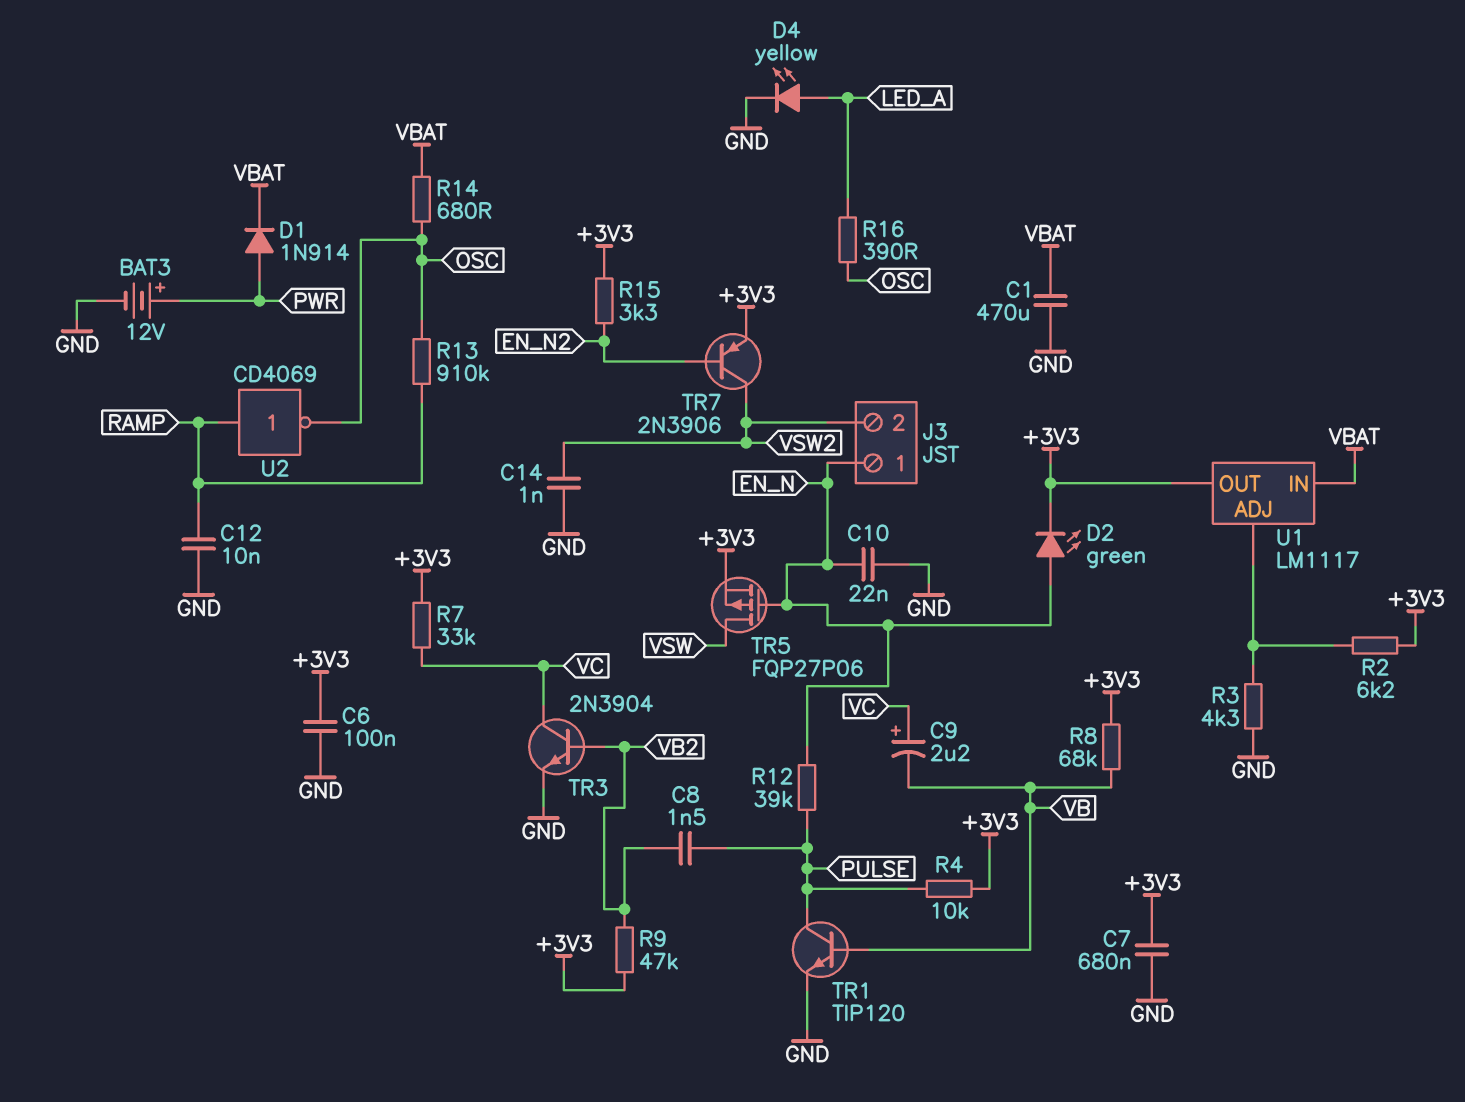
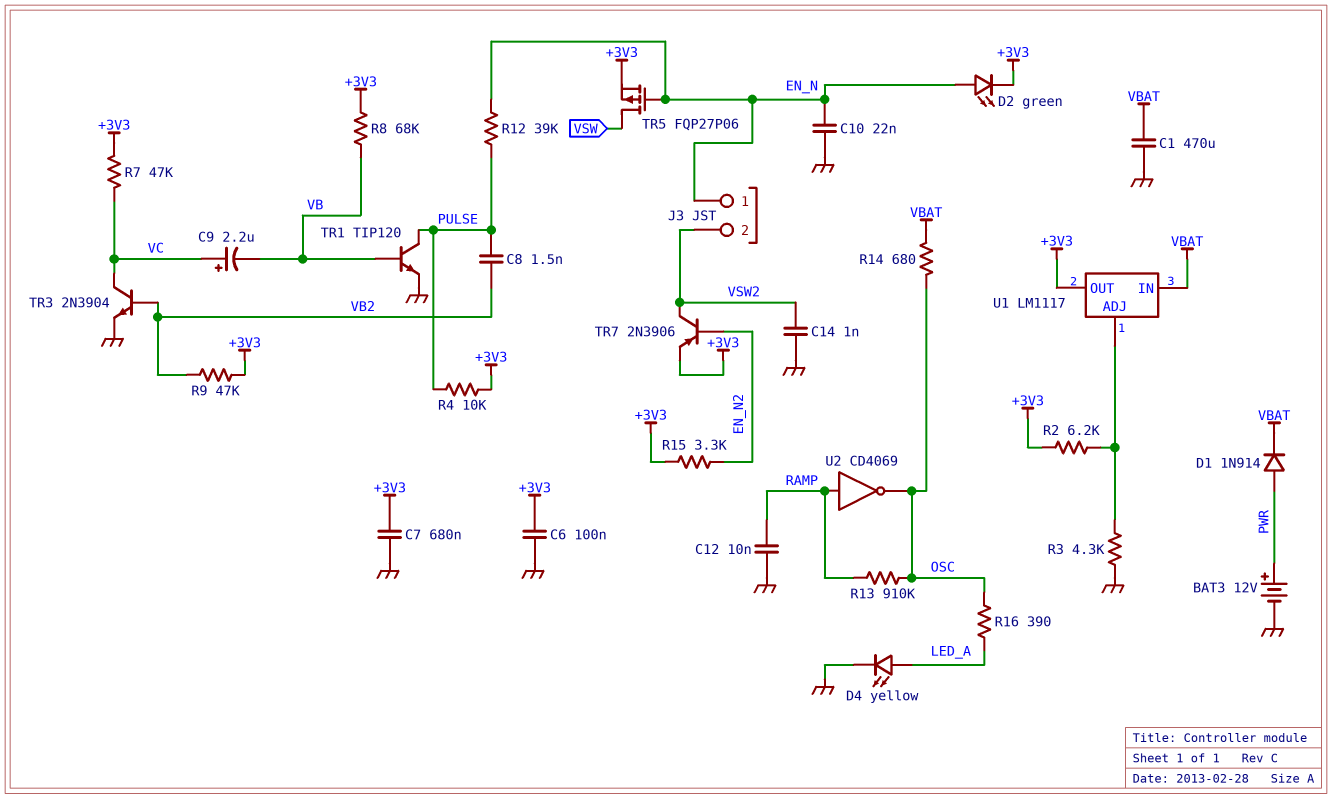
R7: 33k (+3V3, VC) -> 47k (+3V3, VC)

